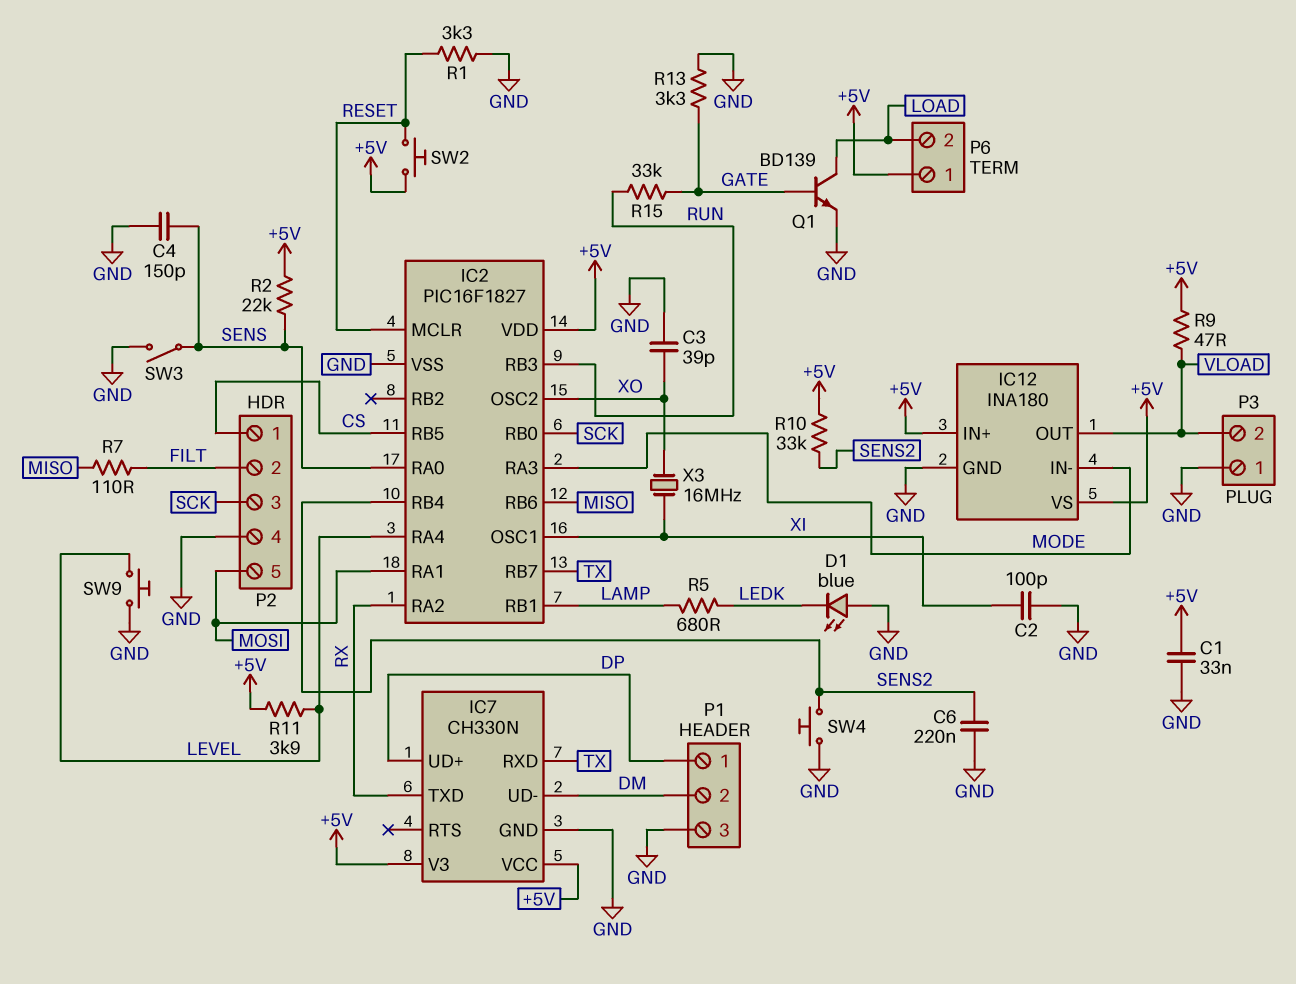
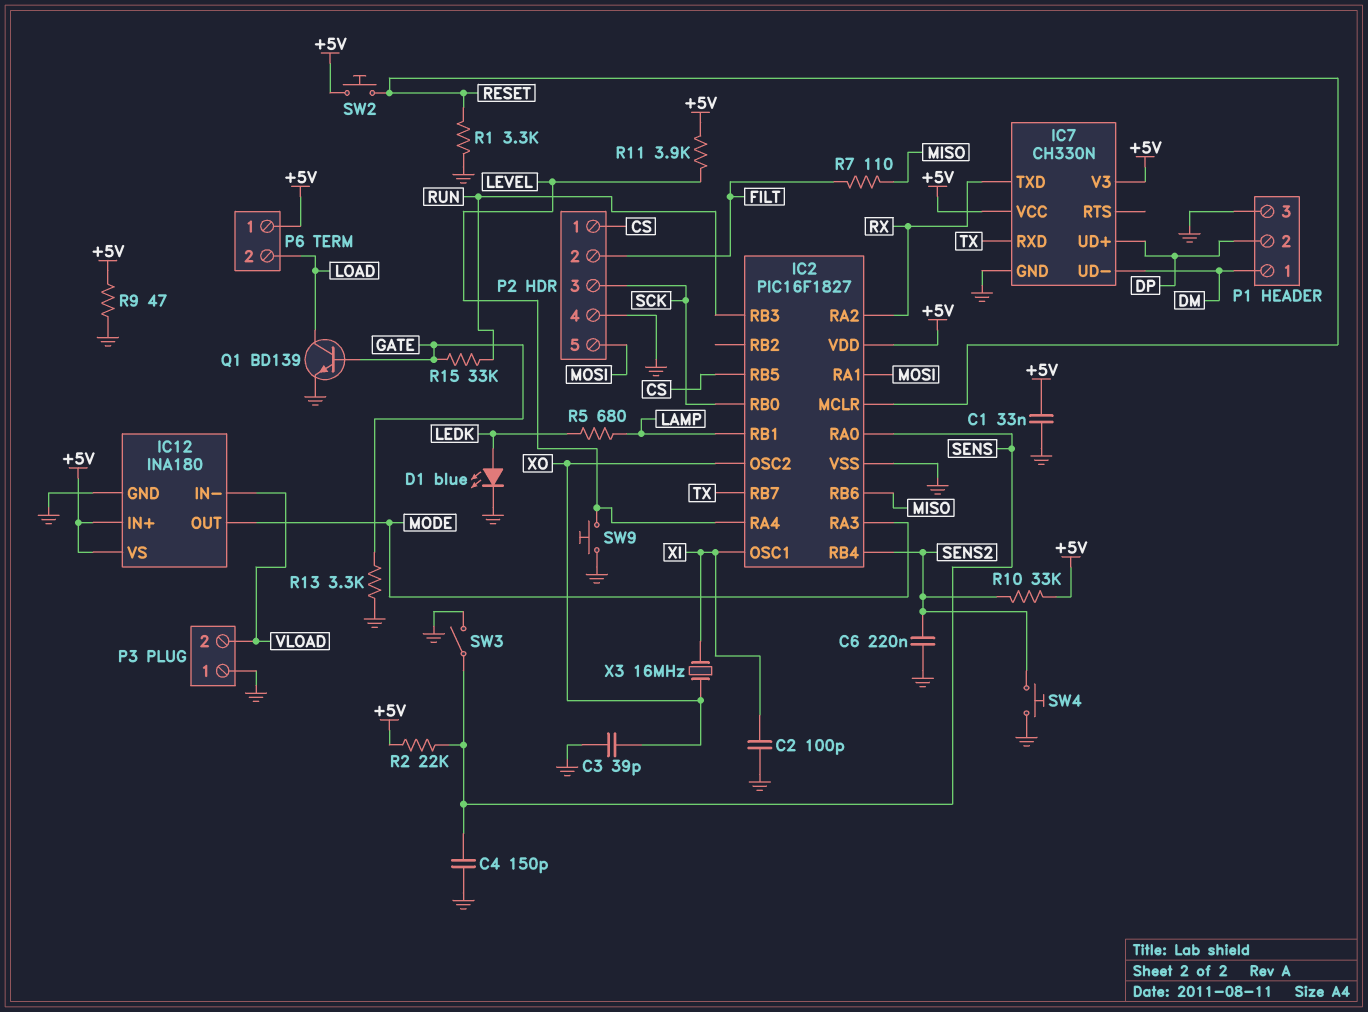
D1: LED blue (A GND, K LEDK) -> LED blue (A LEDK, K GND)
IC12 pin IN-: MODE -> VLOAD
IC12 pin OUT: VLOAD -> MODE
P1 pin 1: DP -> DM
P1 pin 2: DM -> DP
R9: 47 (+5V, VLOAD) -> 47 (+5V, GND)

